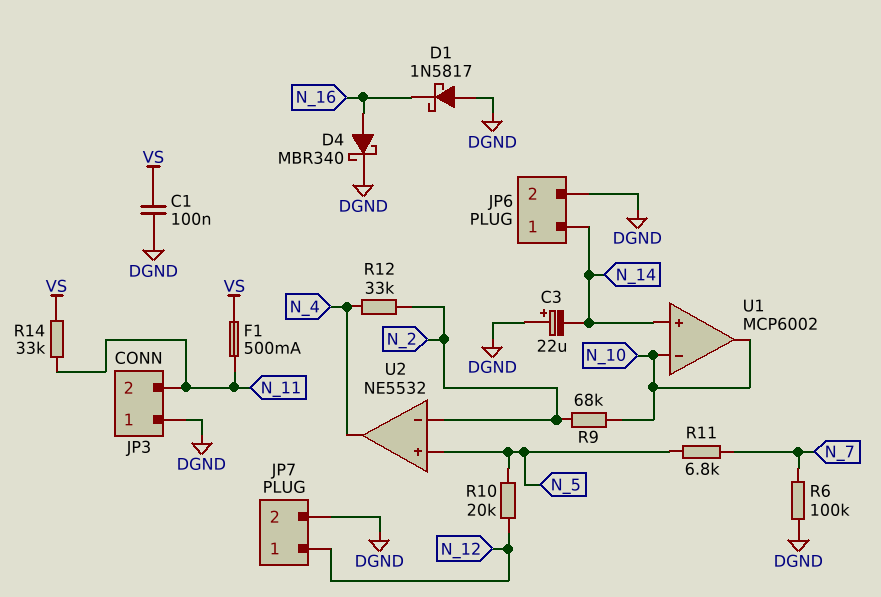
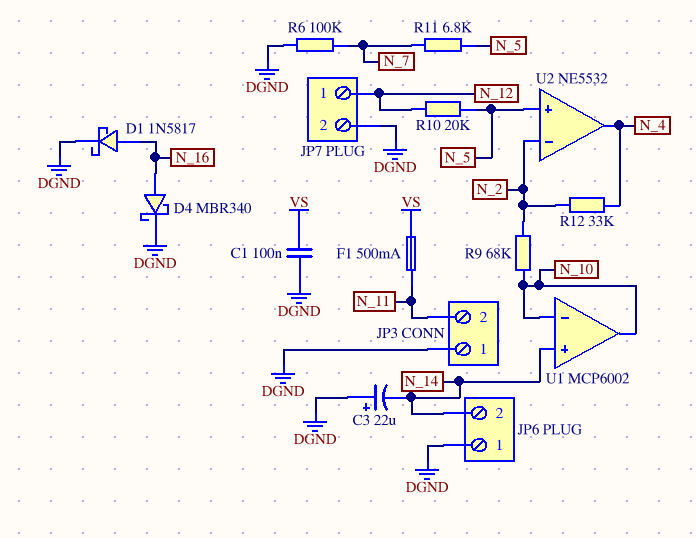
D1: schottky 1N5817 (A DGND, K N_16) -> schottky 1N5817 (A N_16, K DGND)
JP6 pin 1: N_14 -> DGND
JP6 pin 2: DGND -> N_14
R14: 33k (N_11, VS) -> none

